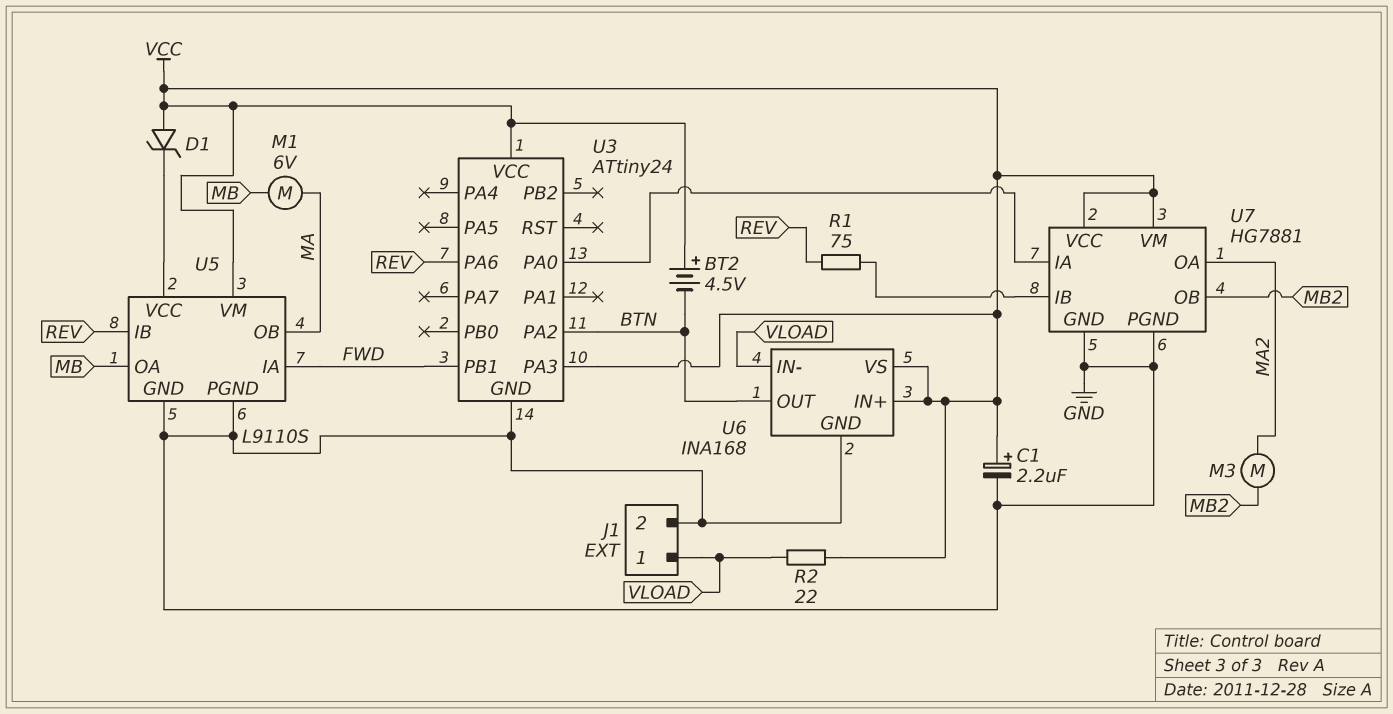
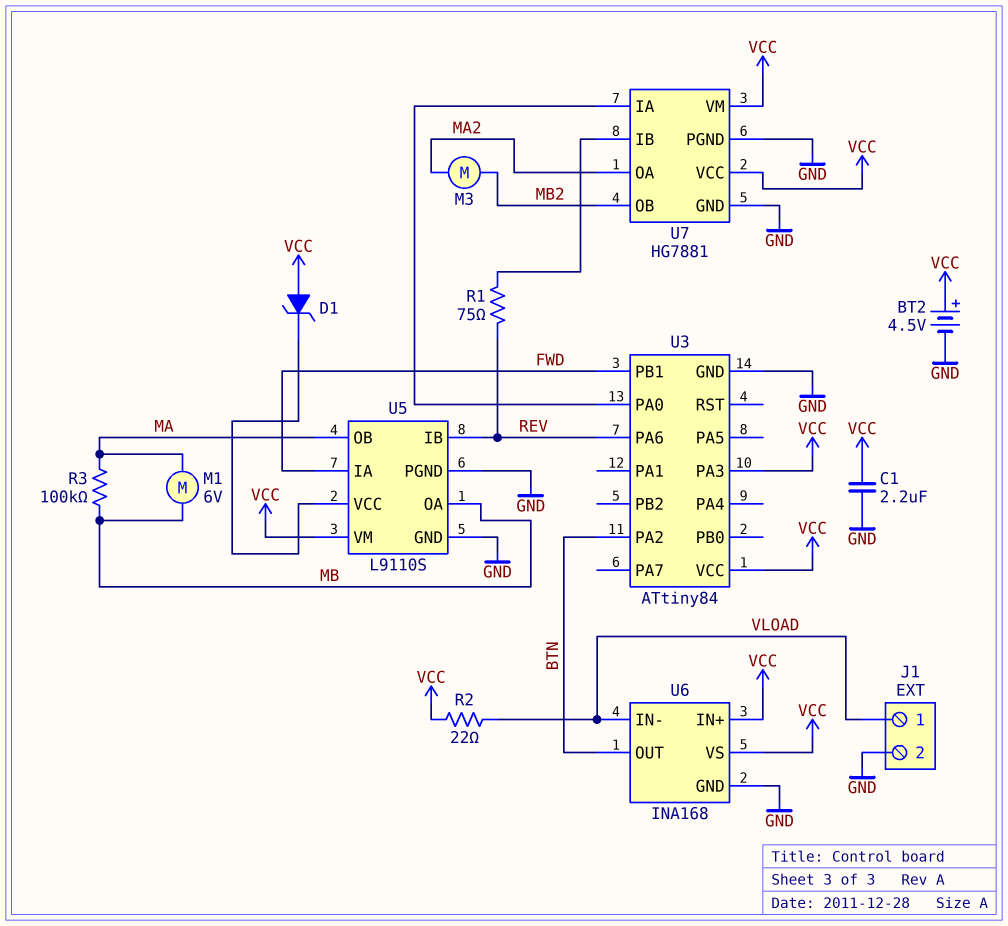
BT2: 4.5V (plus VCC, minus BTN) -> 4.5V (plus VCC, minus GND)
C1: 2.2uF (plus VCC, minus GND) -> 2.2uF (GND, VCC)
R3: none -> 100k (MA, MB)
U3: ATtiny24 -> ATtiny84

